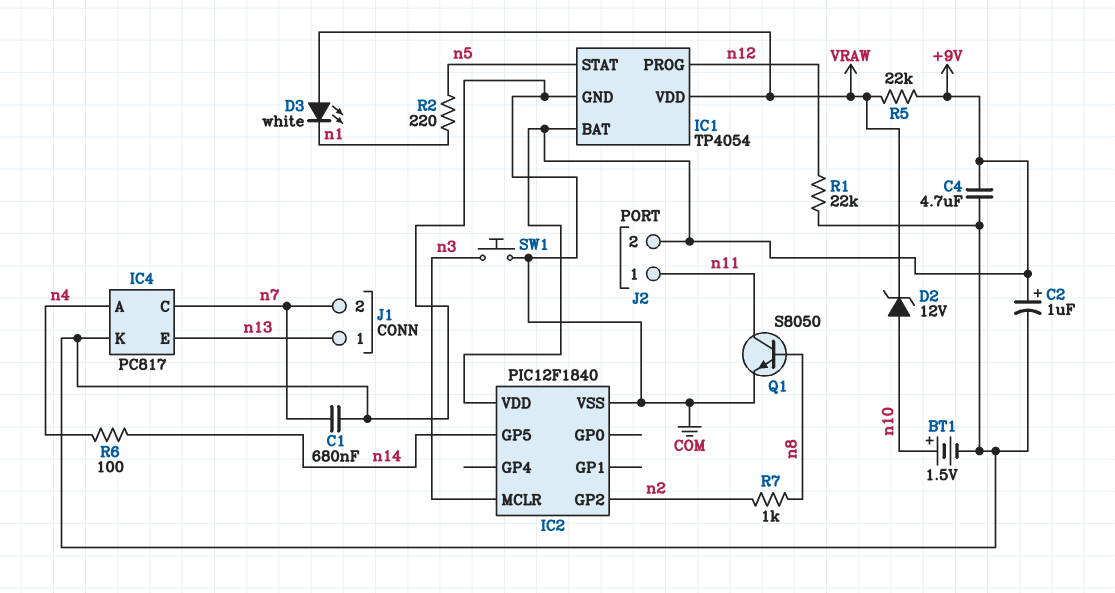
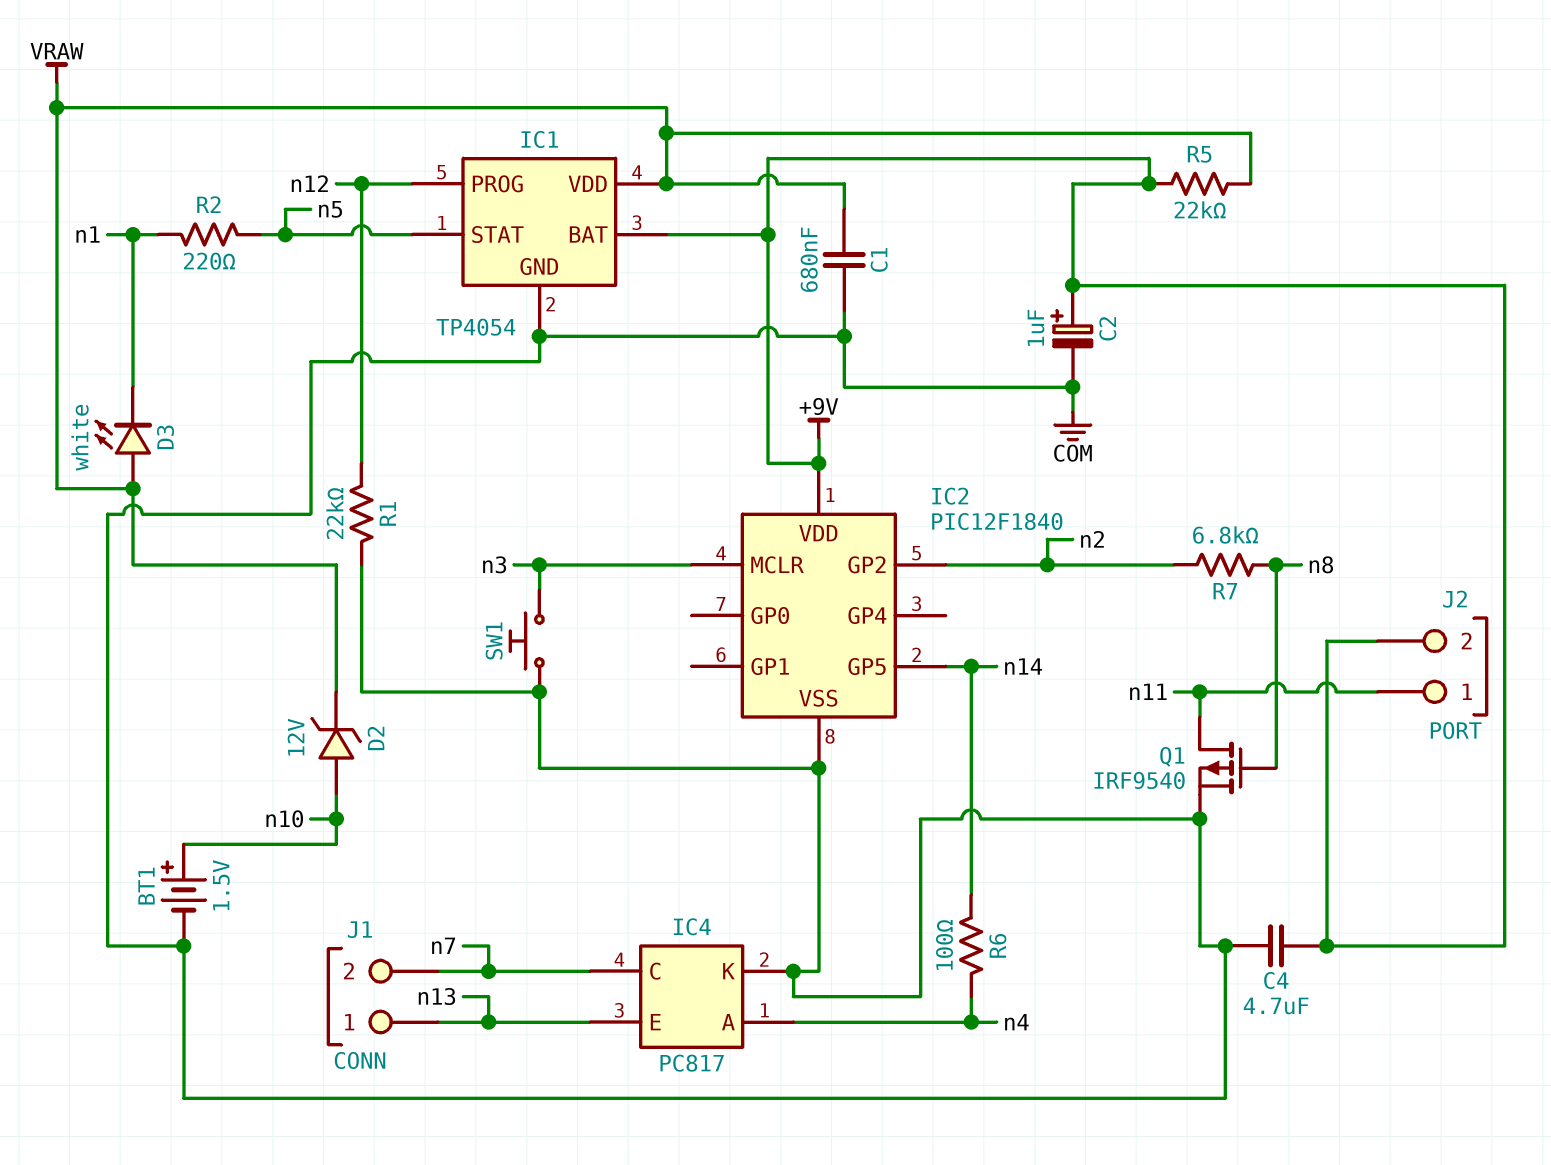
C1: 680nF (COM, n7) -> 680nF (COM, VRAW)
Q1: NPN S8050 (B n8, C n11, E COM) -> PMOS IRF9540 (G n8, D n11, S COM)
R7: 1k (n2, n8) -> 6.8k (n2, n8)

